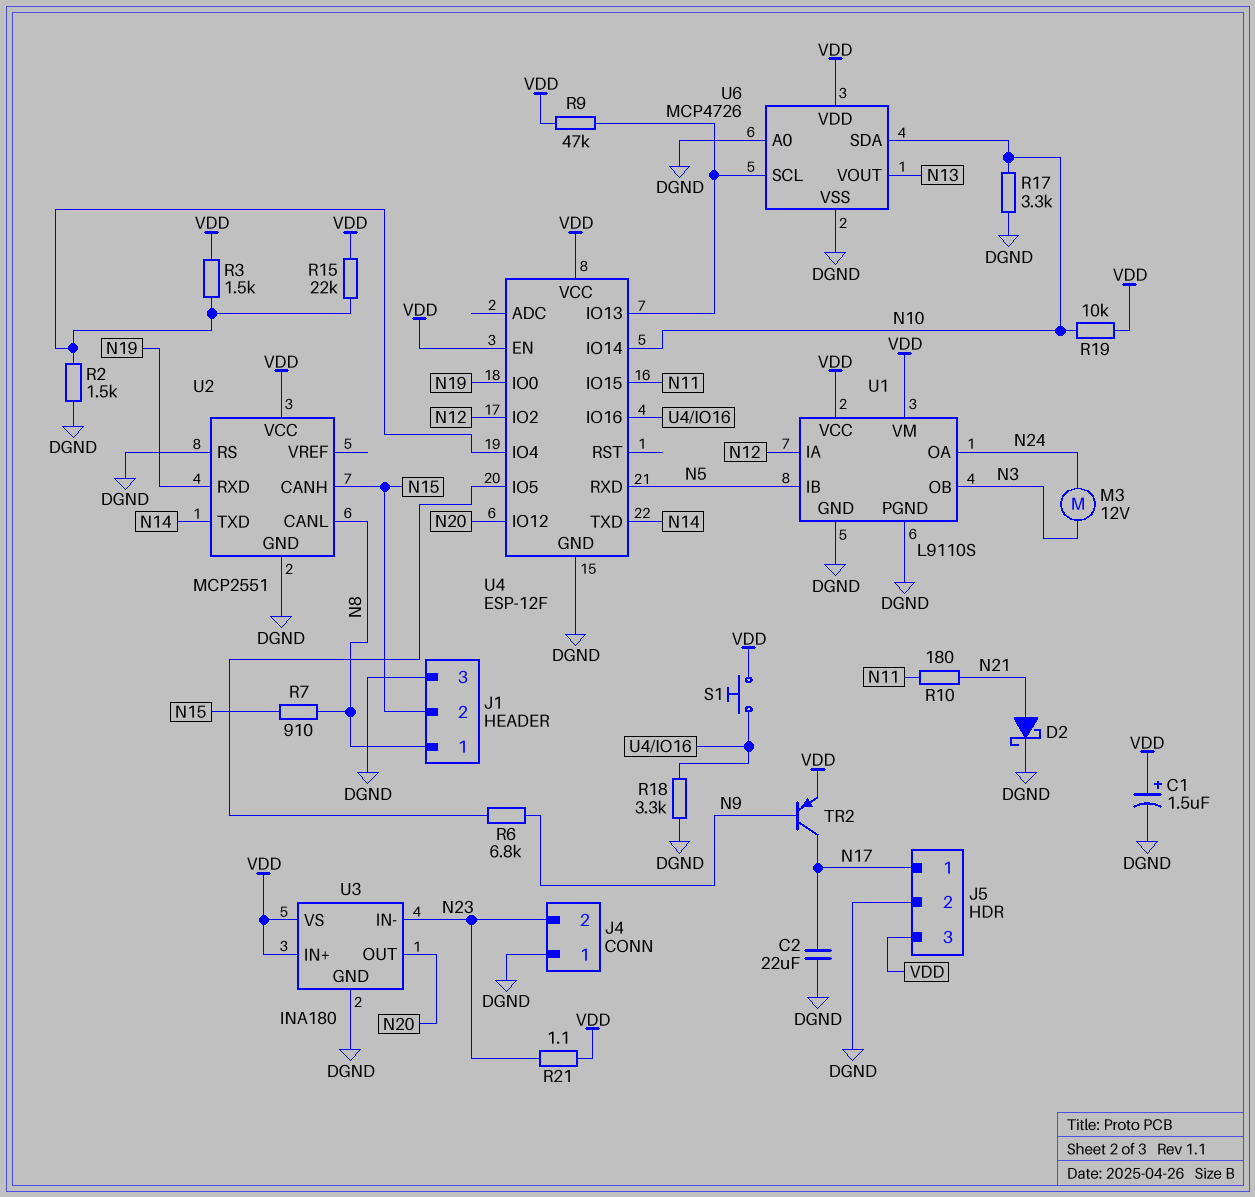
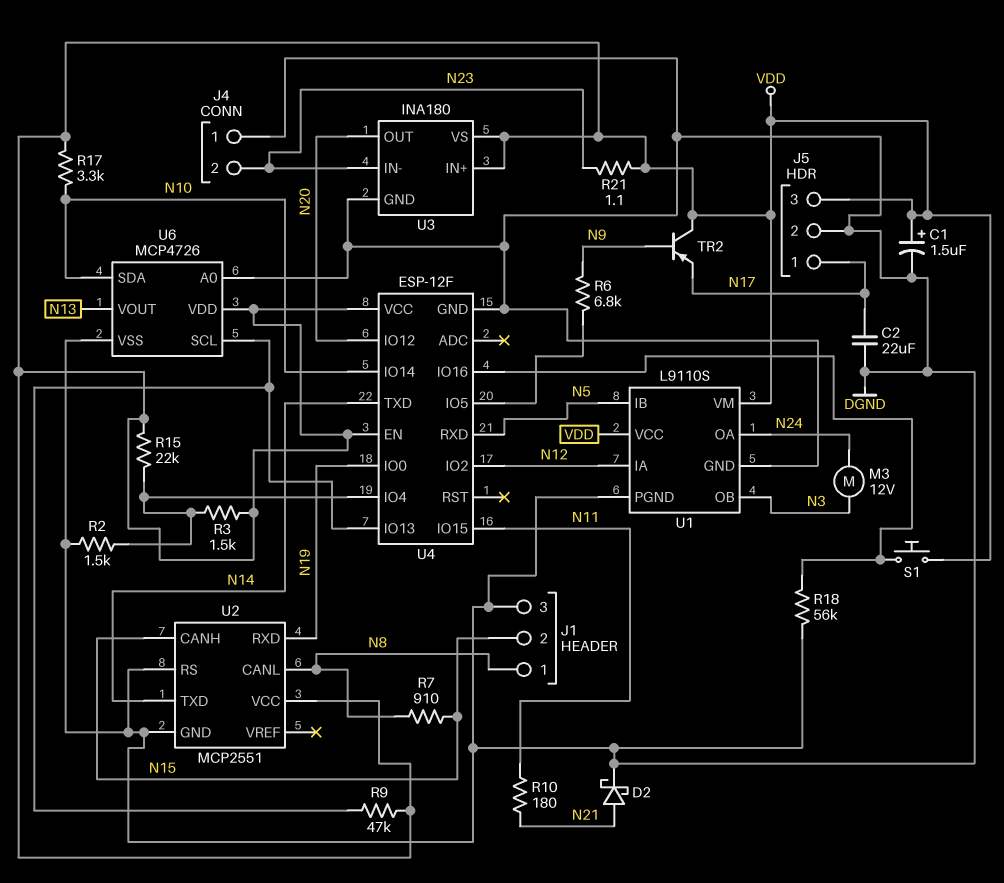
R17: 3.3k (DGND, N10) -> 3.3k (N10, VDD)
R18: 3.3k (DGND, U4/IO16) -> 56k (DGND, U4/IO16)
R19: 10k (N10, VDD) -> none
TR2: PNP (B N9, C N17, E VDD) -> PNP (B N9, C VDD, E N17)

